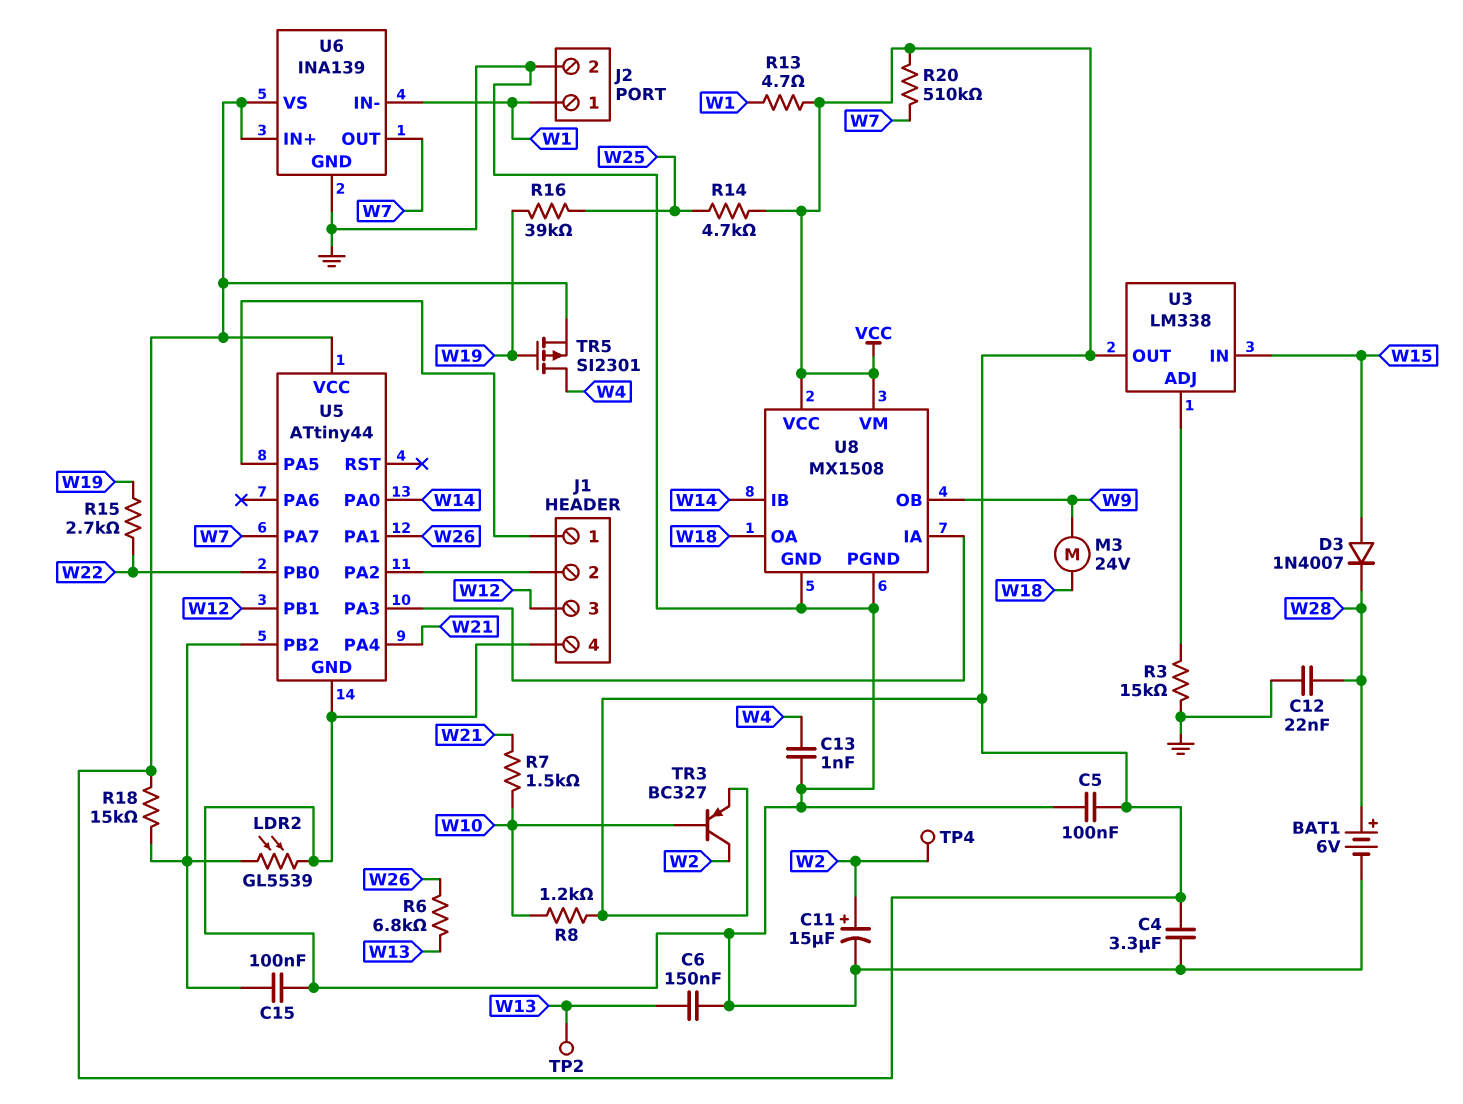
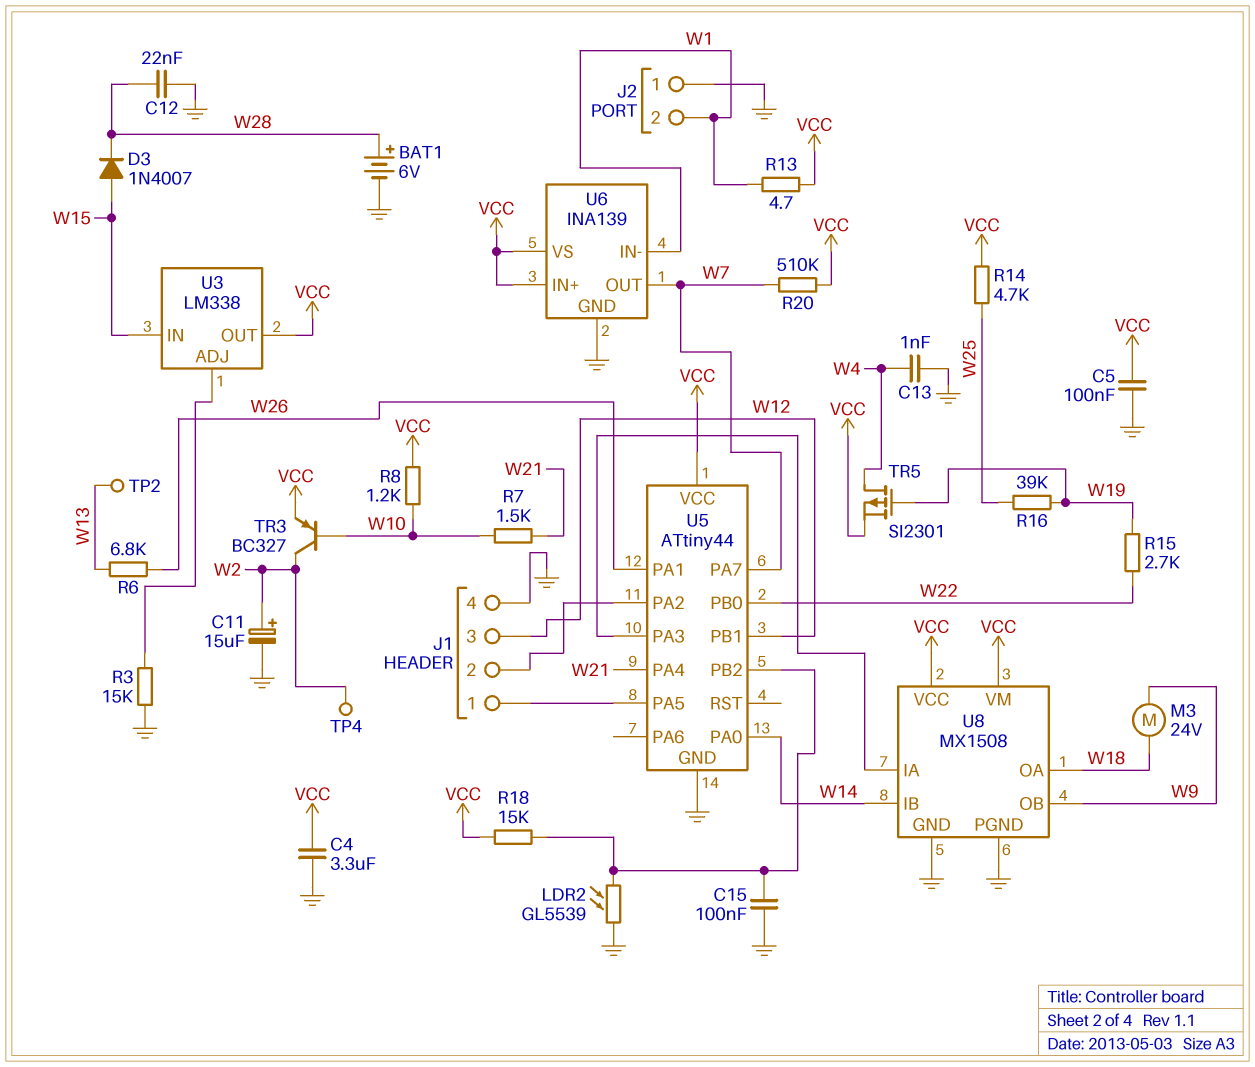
C6: 150nF (GND, W13) -> none
J2 pin 1: W1 -> GND
J2 pin 2: GND -> W1

